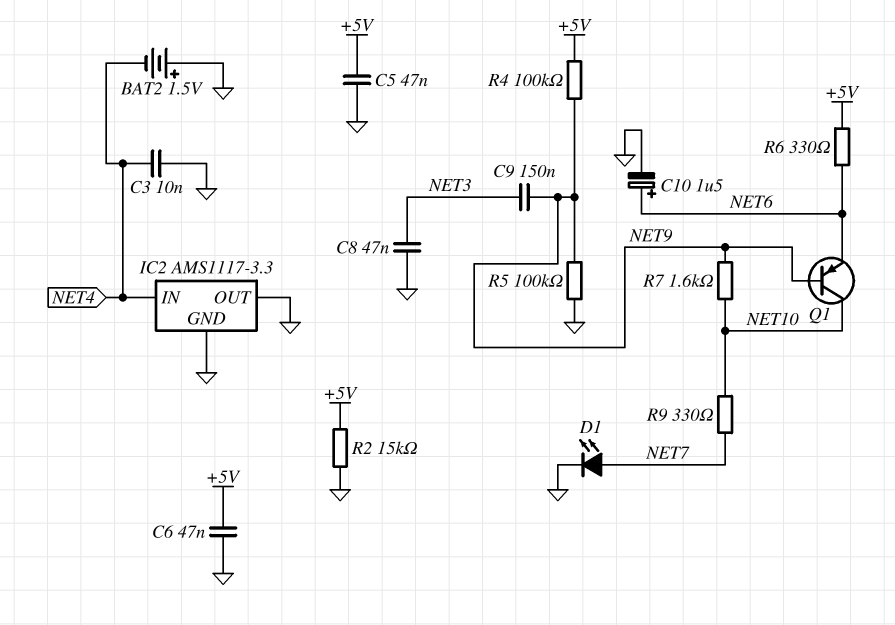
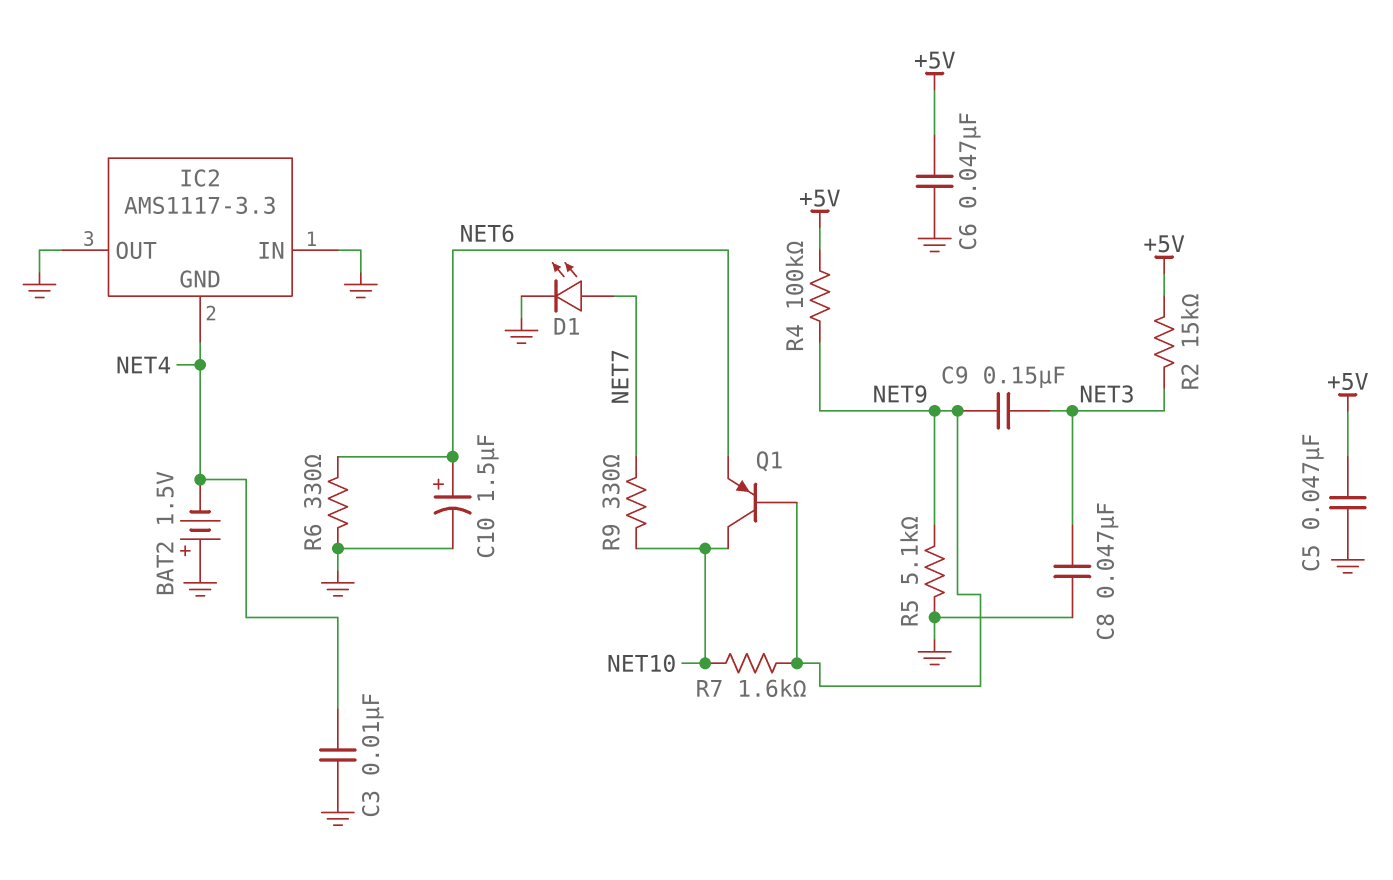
IC2 pin GND: GND -> NET4
IC2 pin IN: NET4 -> GND
R2: 15k (+5V, GND) -> 15k (+5V, NET3)
R5: 100k (GND, NET9) -> 5.1k (GND, NET9)
R6: 330 (+5V, NET6) -> 330 (GND, NET6)

